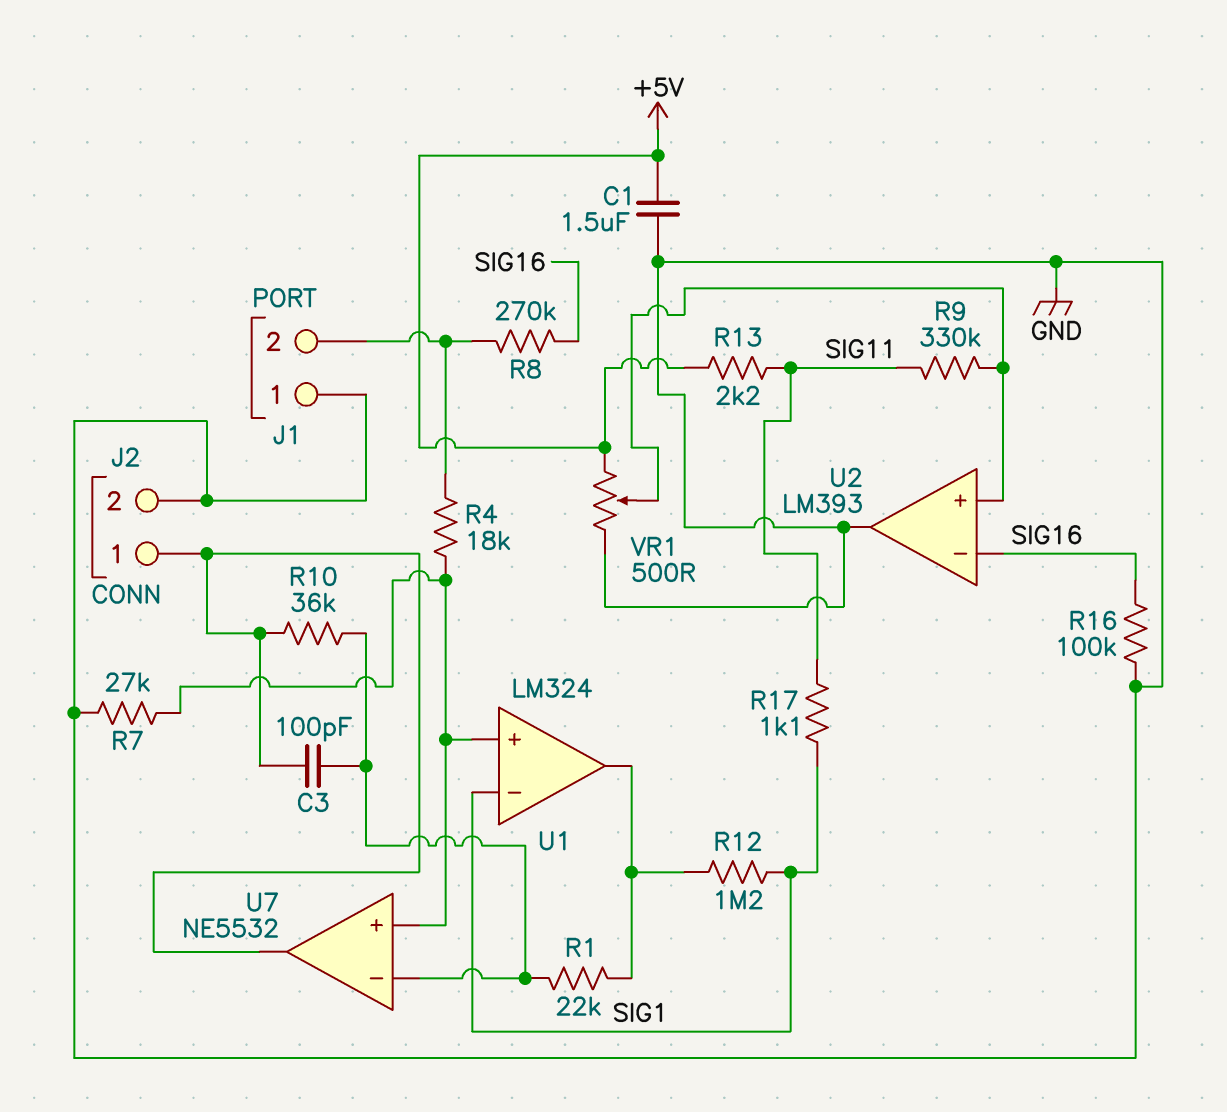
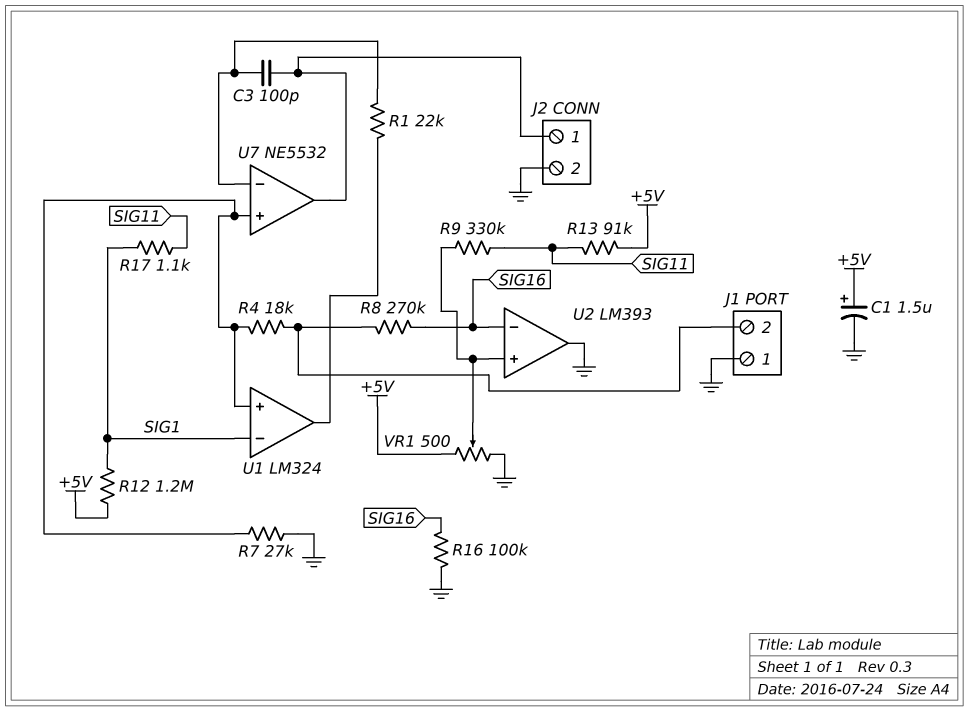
C1: 1.5uF (+5V, GND) -> 1.5uF (plus +5V, minus GND)
R10: 36k (J2/1, U7/in-) -> none
R12: 1.2M (SIG1, U1/out) -> 1.2M (+5V, SIG1)
R13: 2.2k (+5V, SIG11) -> 91k (+5V, SIG11)

